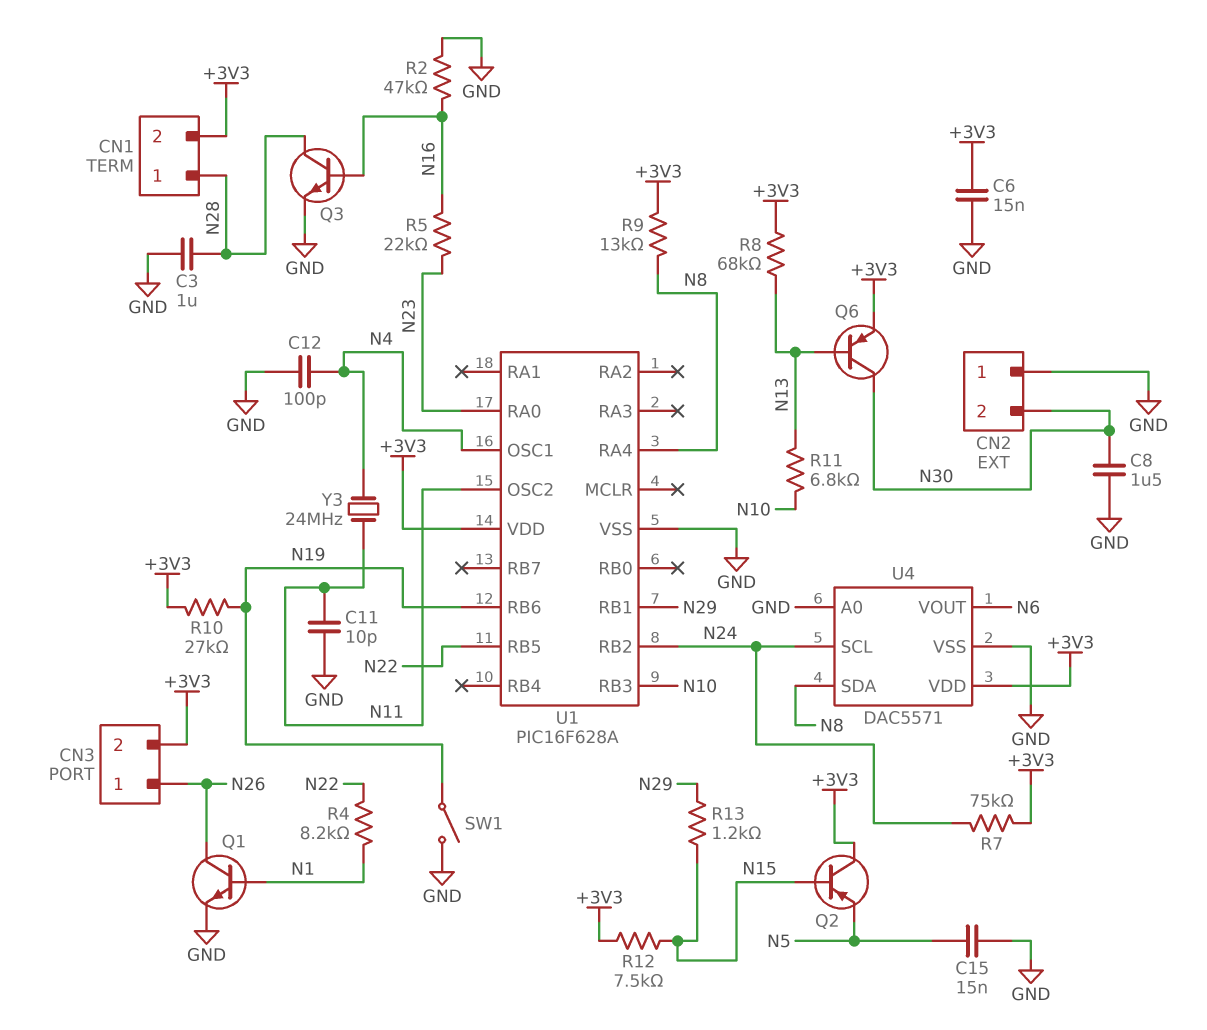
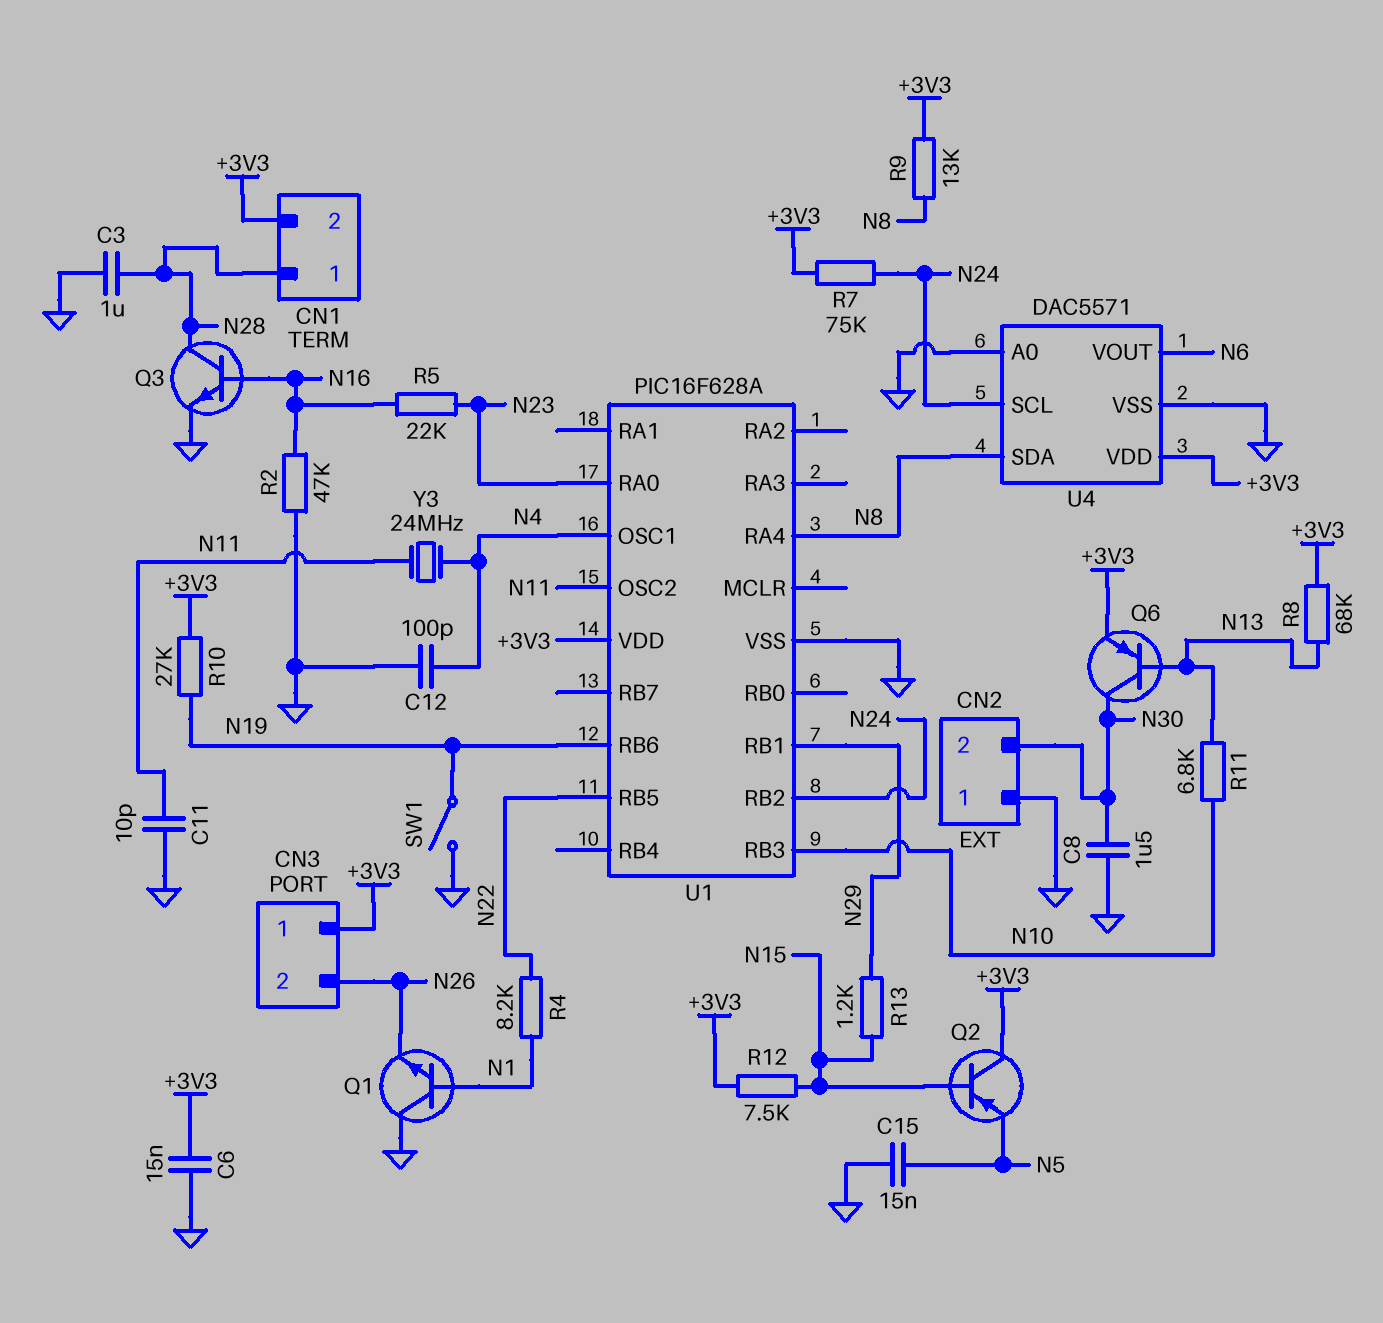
CN3 pin 1: N26 -> +3V3
CN3 pin 2: +3V3 -> N26
Q1: NPN (B N1, C N26, E GND) -> NPN (B N1, C GND, E N26)

